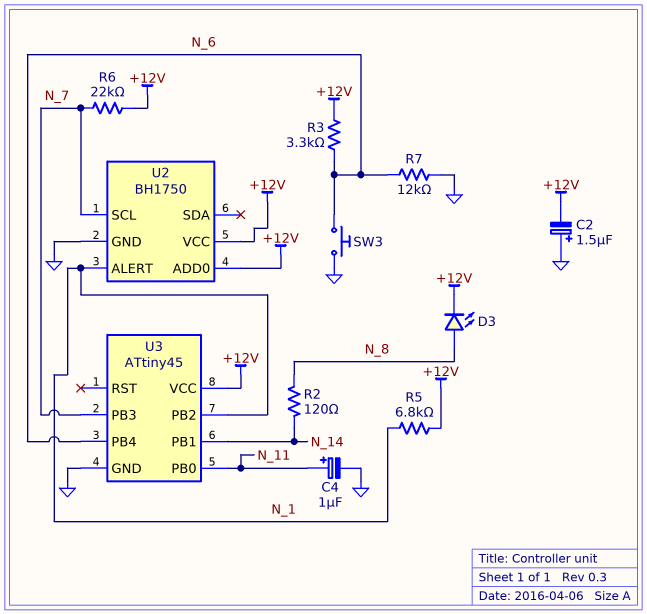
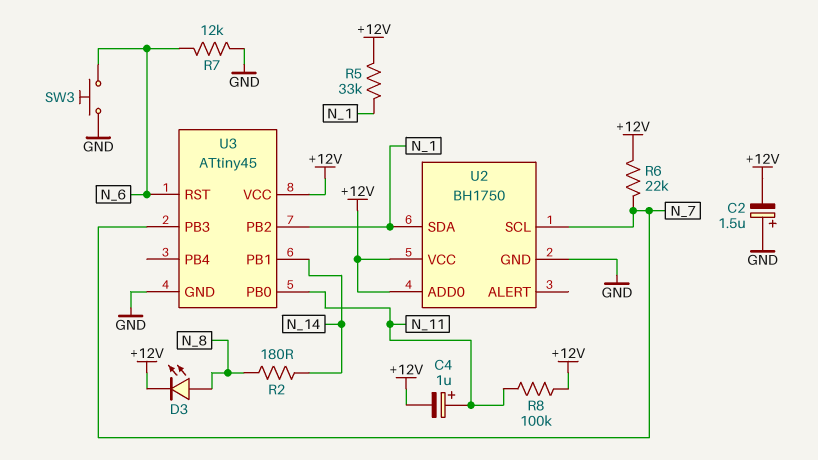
C4: 1uF (plus N_11, minus GND) -> 1uF (plus N_11, minus +12V)
R2: 120 (N_8, N_14) -> 180 (N_8, N_14)
R3: 3.3k (+12V, N_6) -> none
R5: 6.8k (+12V, N_1) -> 33k (+12V, N_1)
R8: none -> 100k (+12V, N_11)
U2 pin ALERT: N_1 -> none
U2 pin SDA: none -> N_1
U3 pin PB4: N_6 -> none
U3 pin RST: none -> N_6

